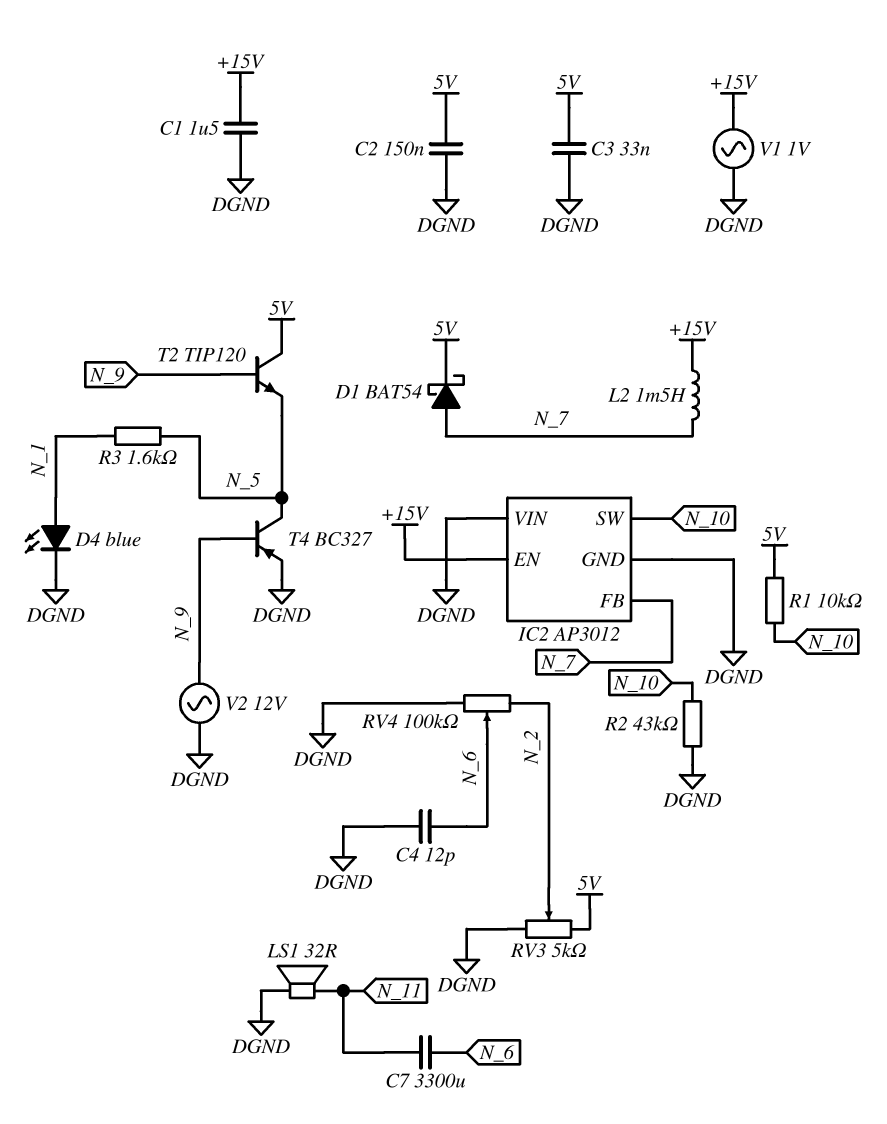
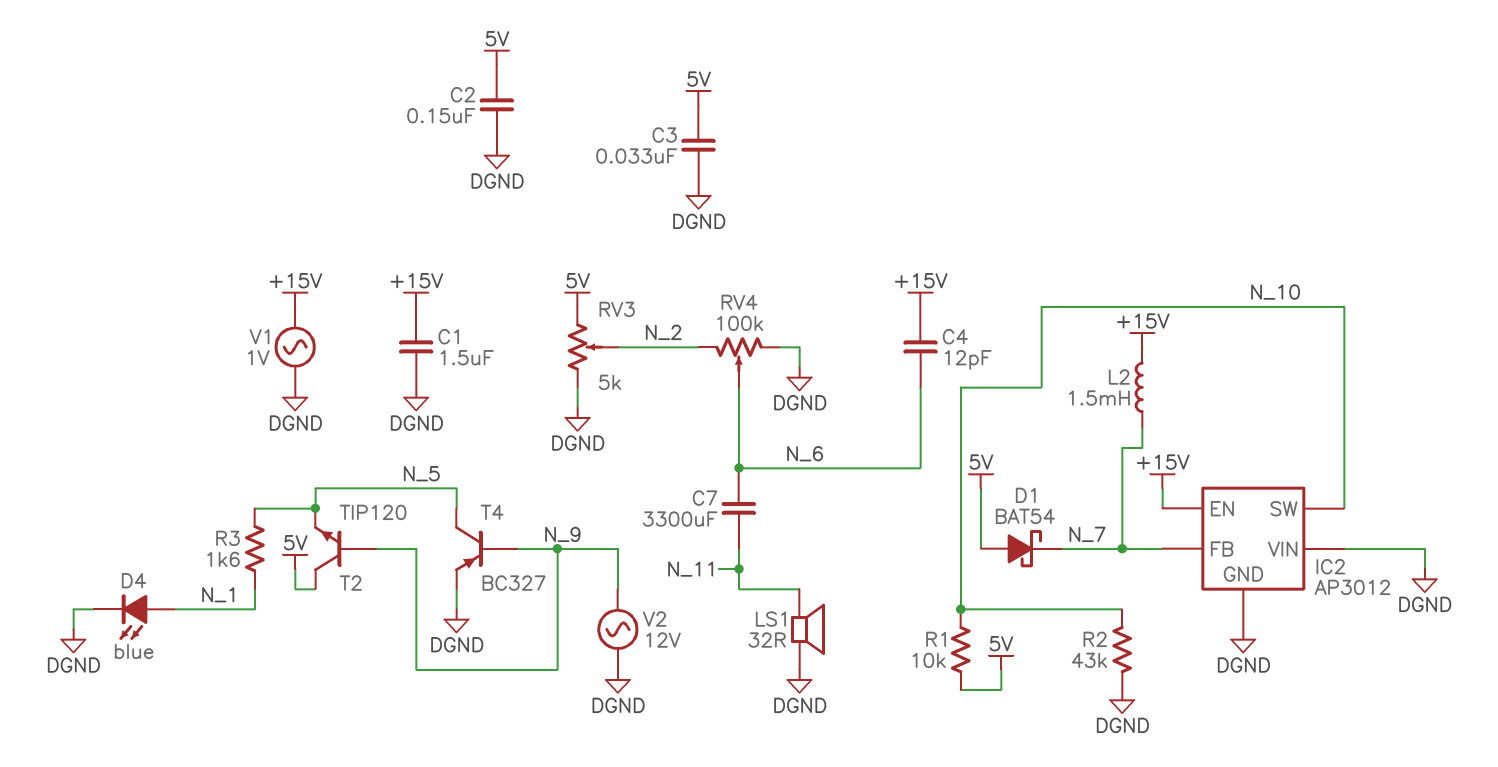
C4: 12pF (DGND, N_6) -> 12pF (+15V, N_6)
D1: schottky BAT54 (A N_7, K 5V) -> schottky BAT54 (A 5V, K N_7)

